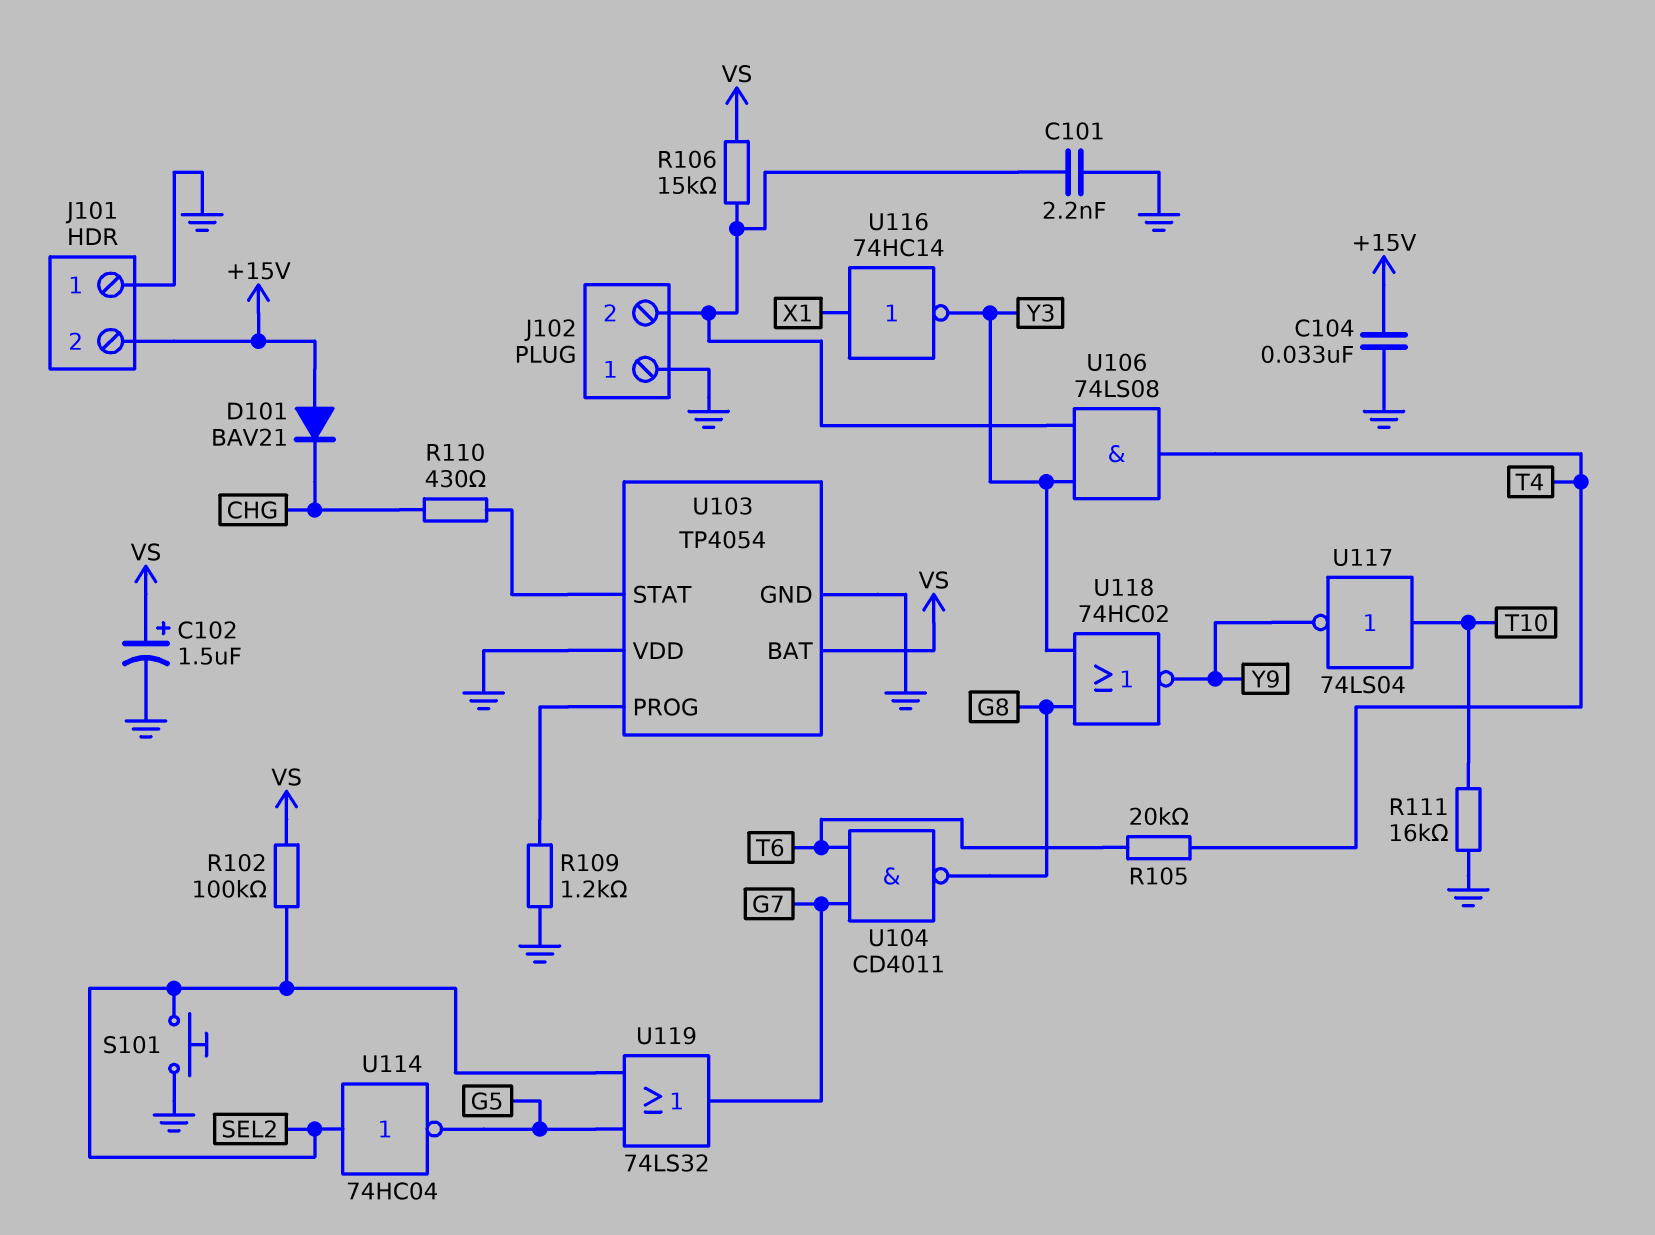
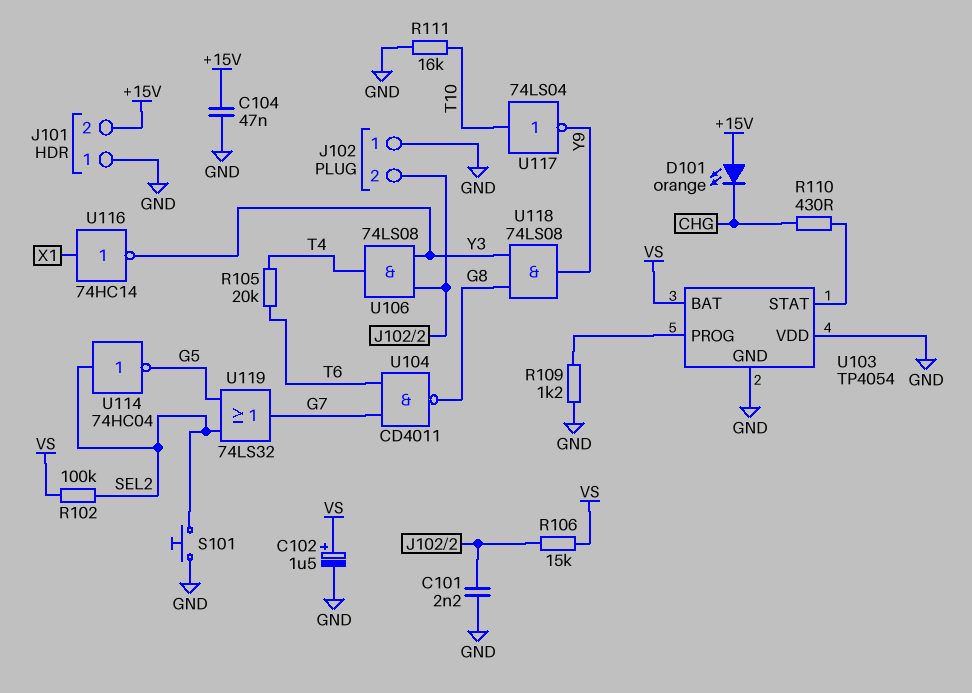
C104: 33nF (+15V, GND) -> 47nF (+15V, GND)
D101: diode BAV21 (A +15V, K CHG) -> LED orange (A +15V, K CHG)
U118: NOR 74HC02 (in G8, in Y3, out Y9) -> AND 74LS08 (in G8, in Y3, out Y9)

